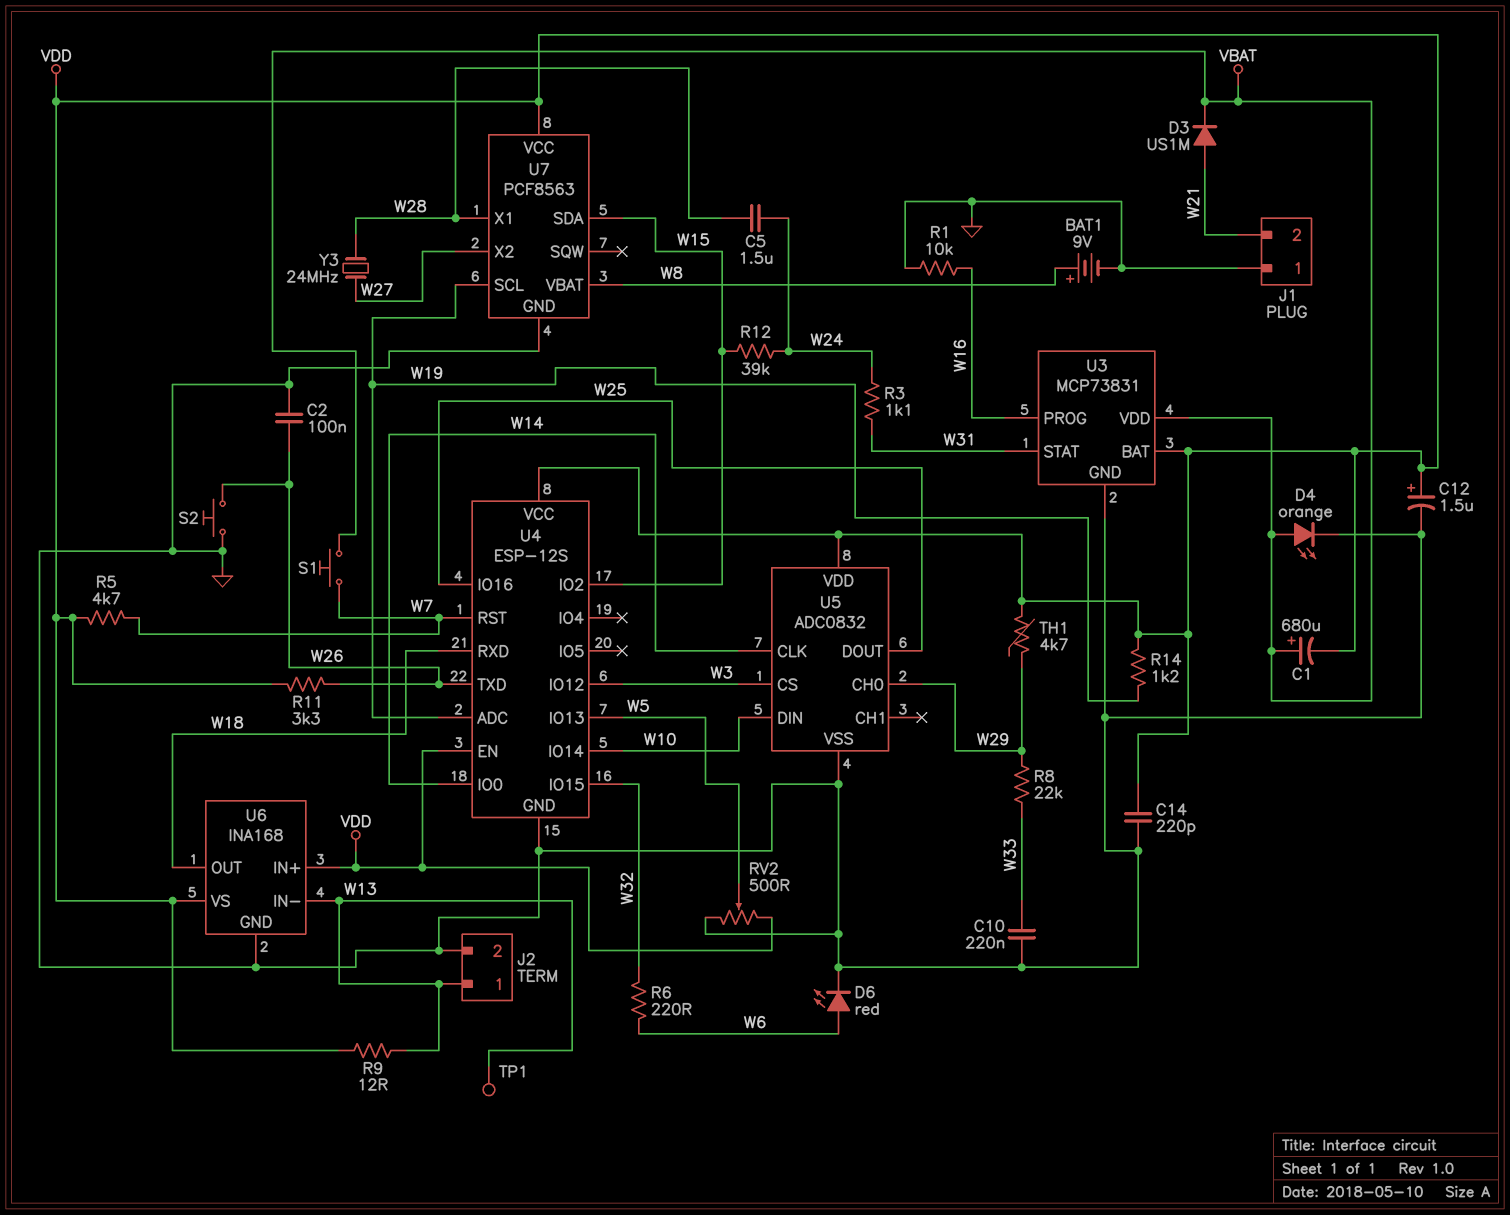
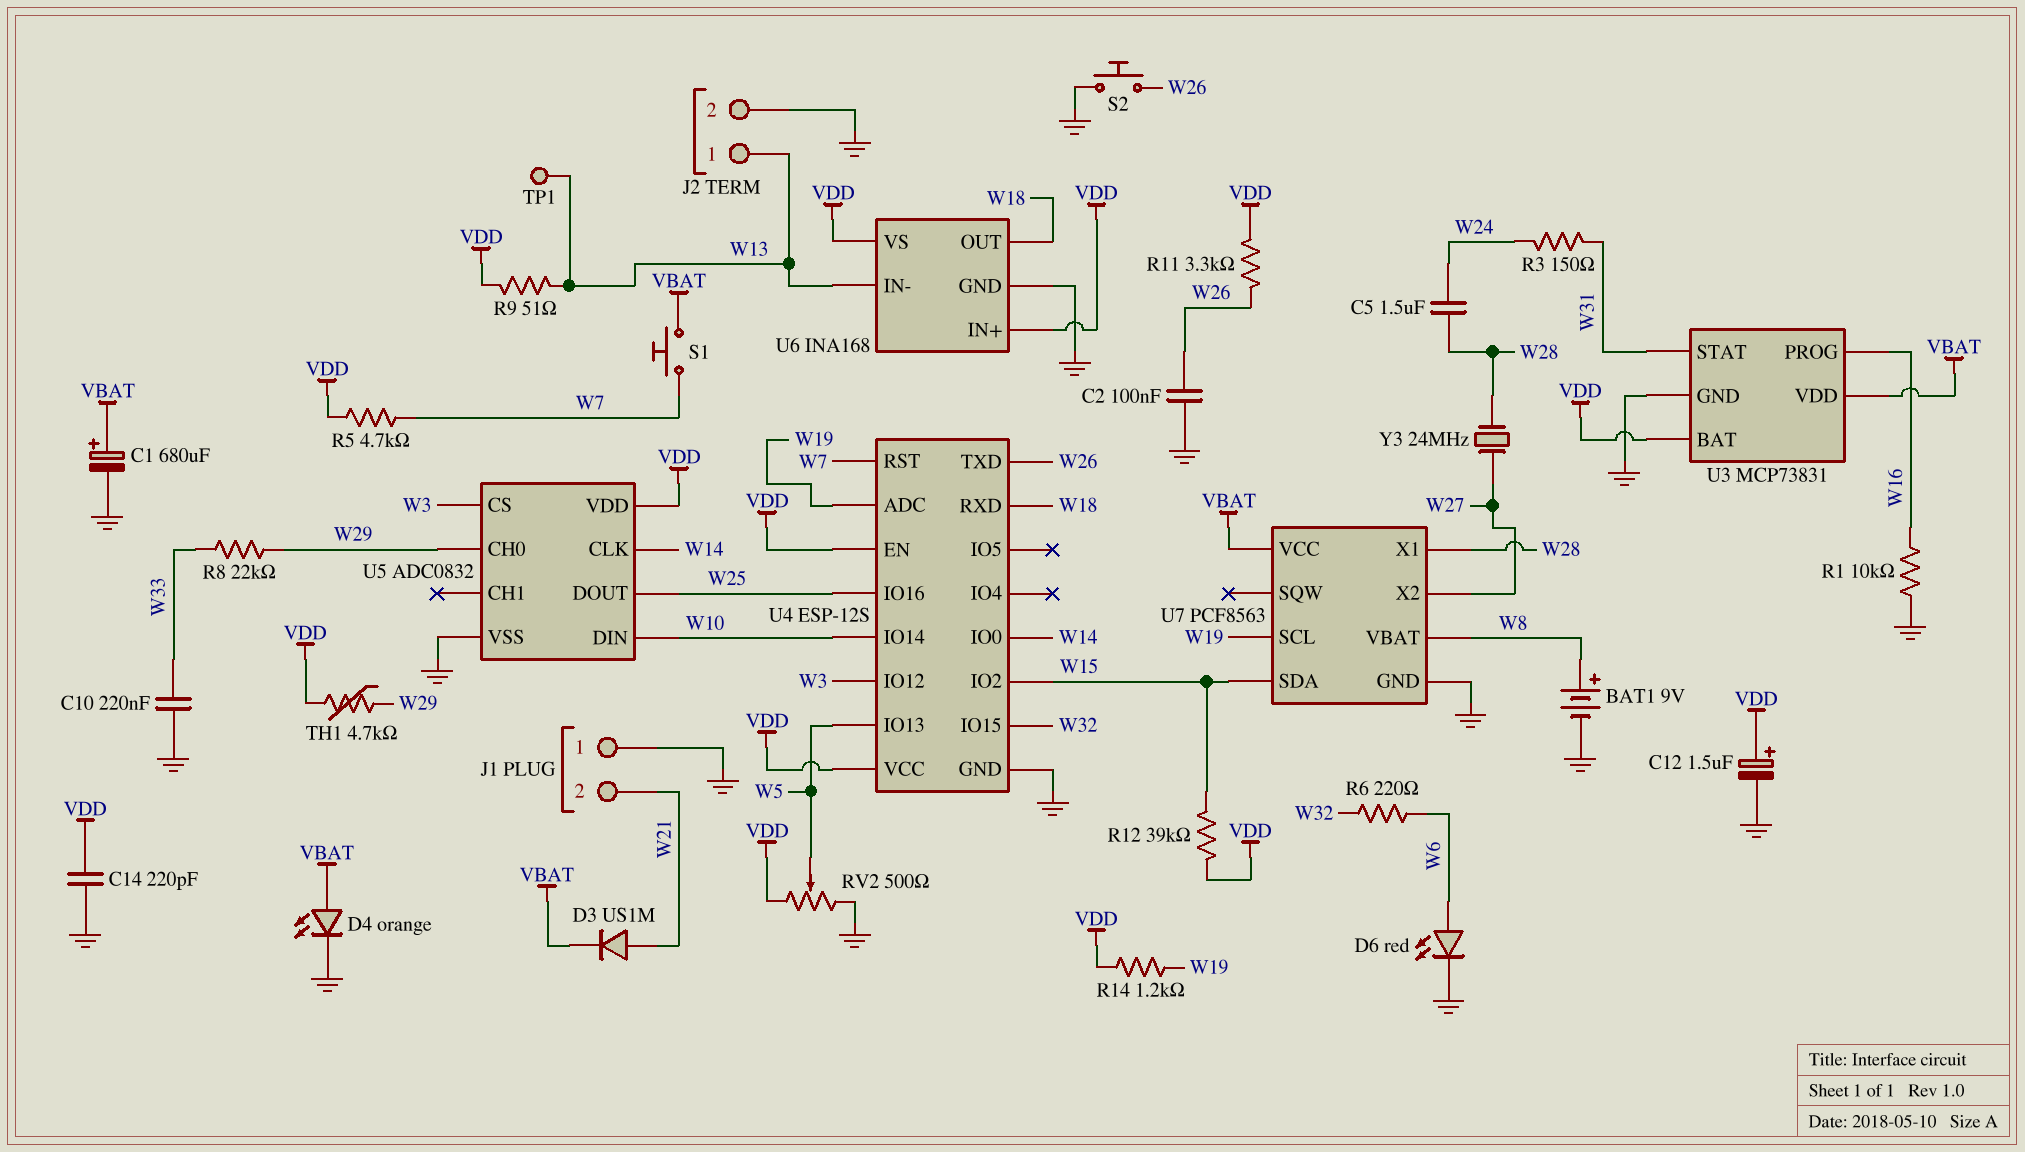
C1: 680uF (plus VBAT, minus VDD) -> 680uF (plus VBAT, minus GND)
R3: 1.1k (W24, W31) -> 150 (W24, W31)
R9: 12 (VDD, W13) -> 51 (VDD, W13)
R12: 39k (W15, W24) -> 39k (VDD, W15)
U7 pin VCC: VDD -> VBAT

